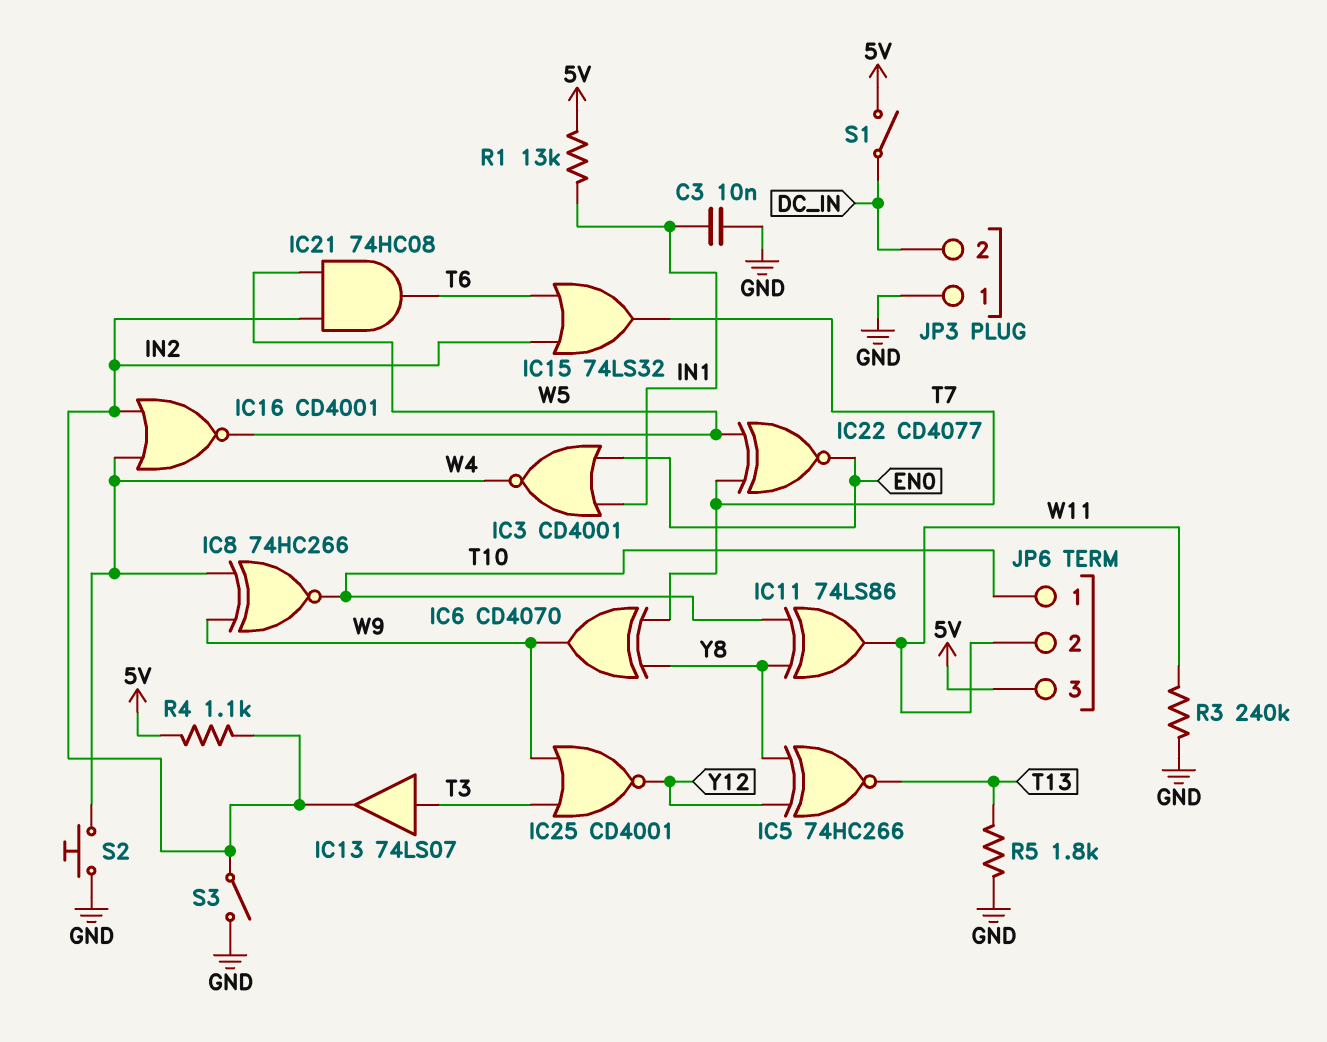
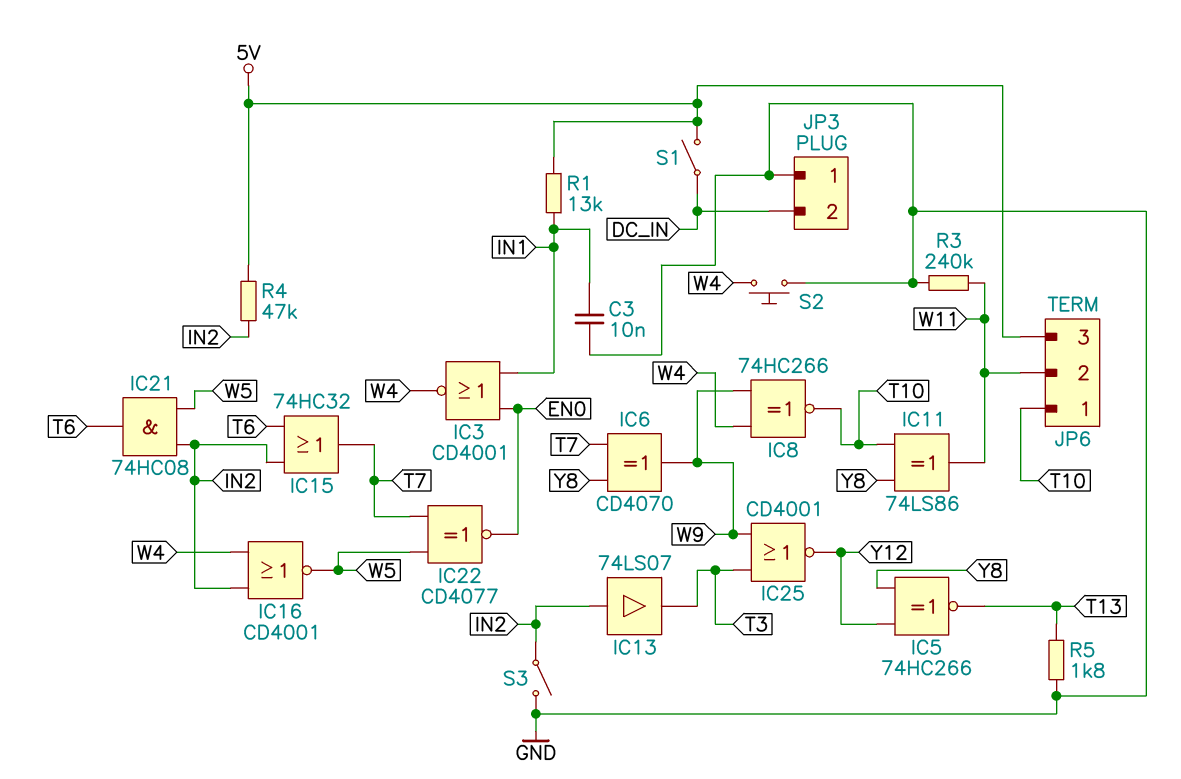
IC13: buffer 74LS07 (in T3, out IN2) -> buffer 74LS07 (in IN2, out T3)
IC15: OR 74LS32 (in IN2, in T6, out T7) -> OR 74HC32 (in IN2, in T6, out T7)
R4: 1.1k (5V, IN2) -> 47k (5V, IN2)

